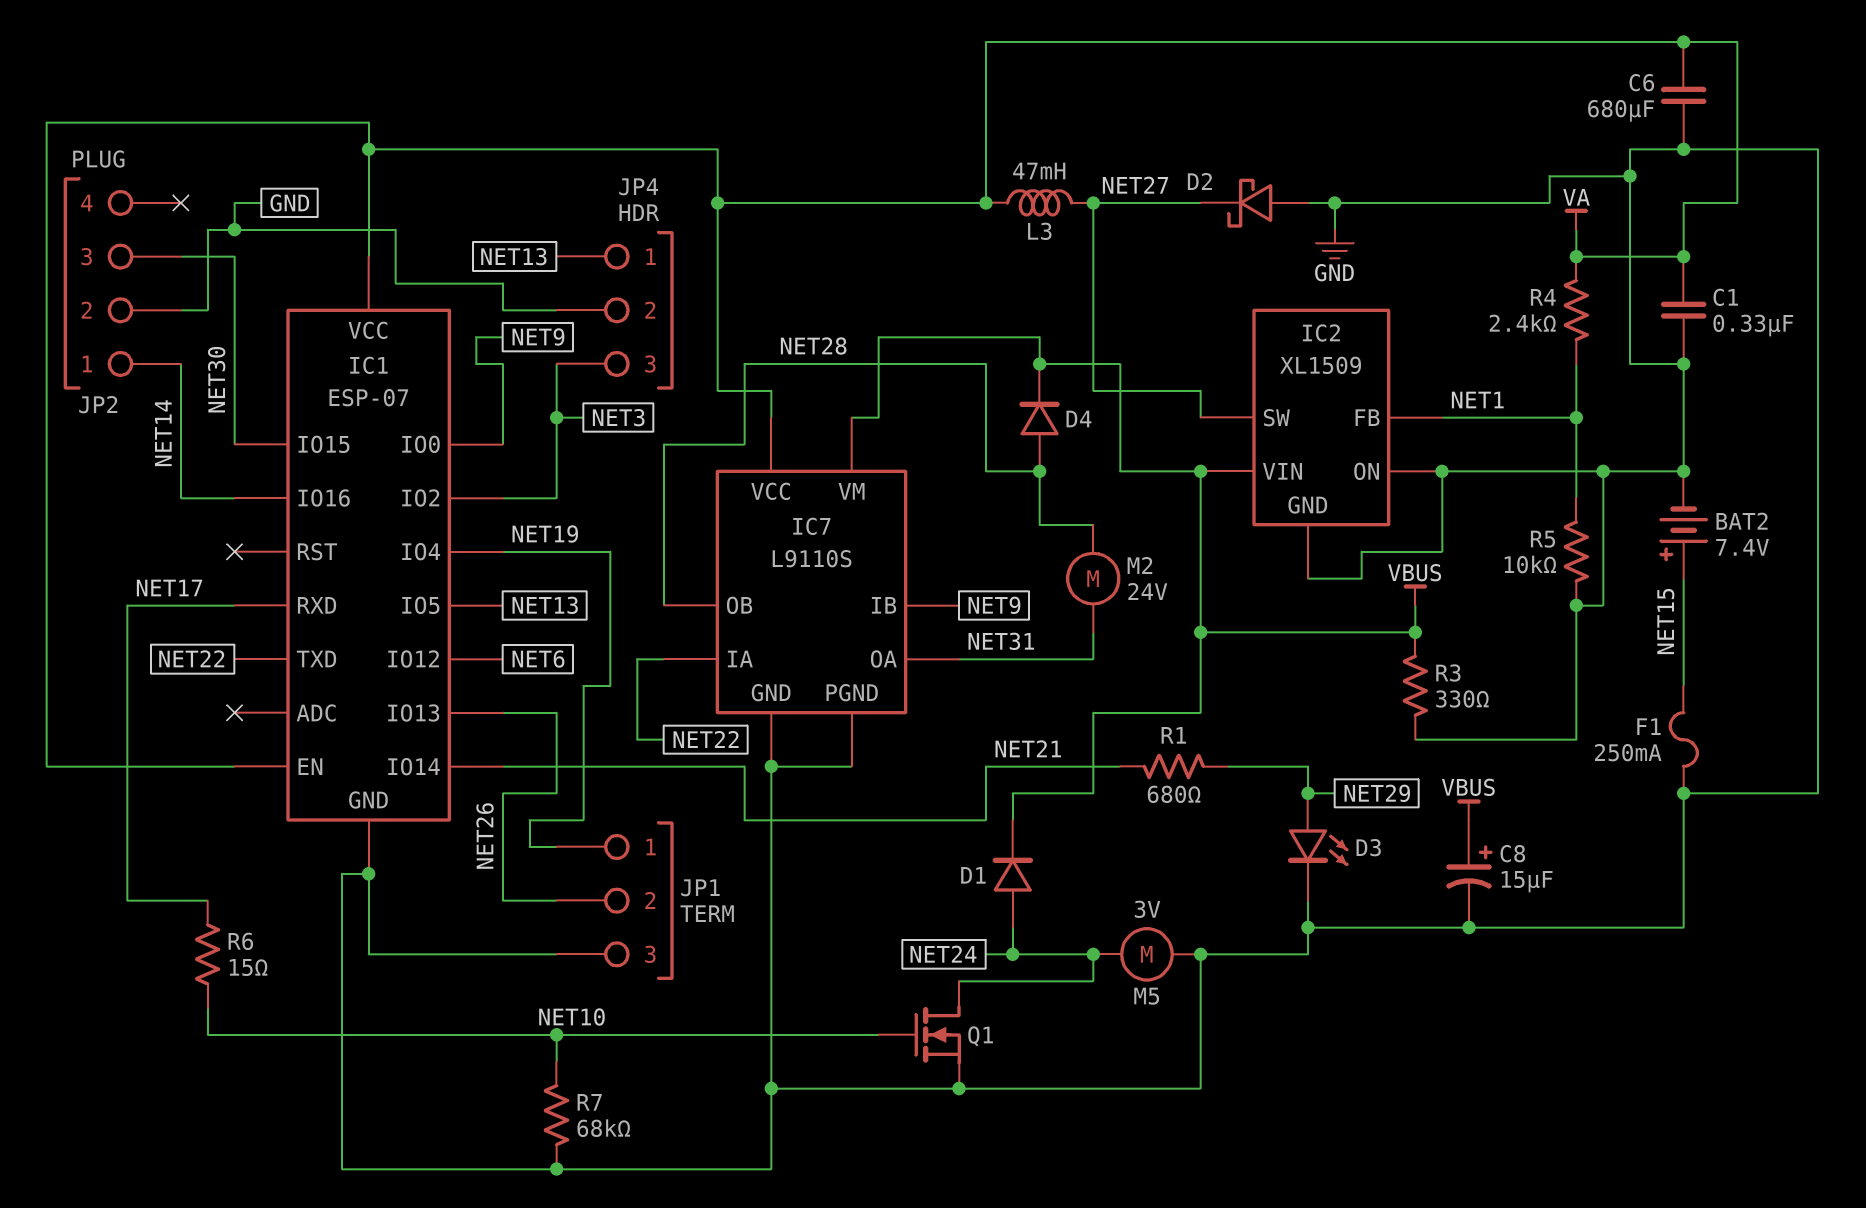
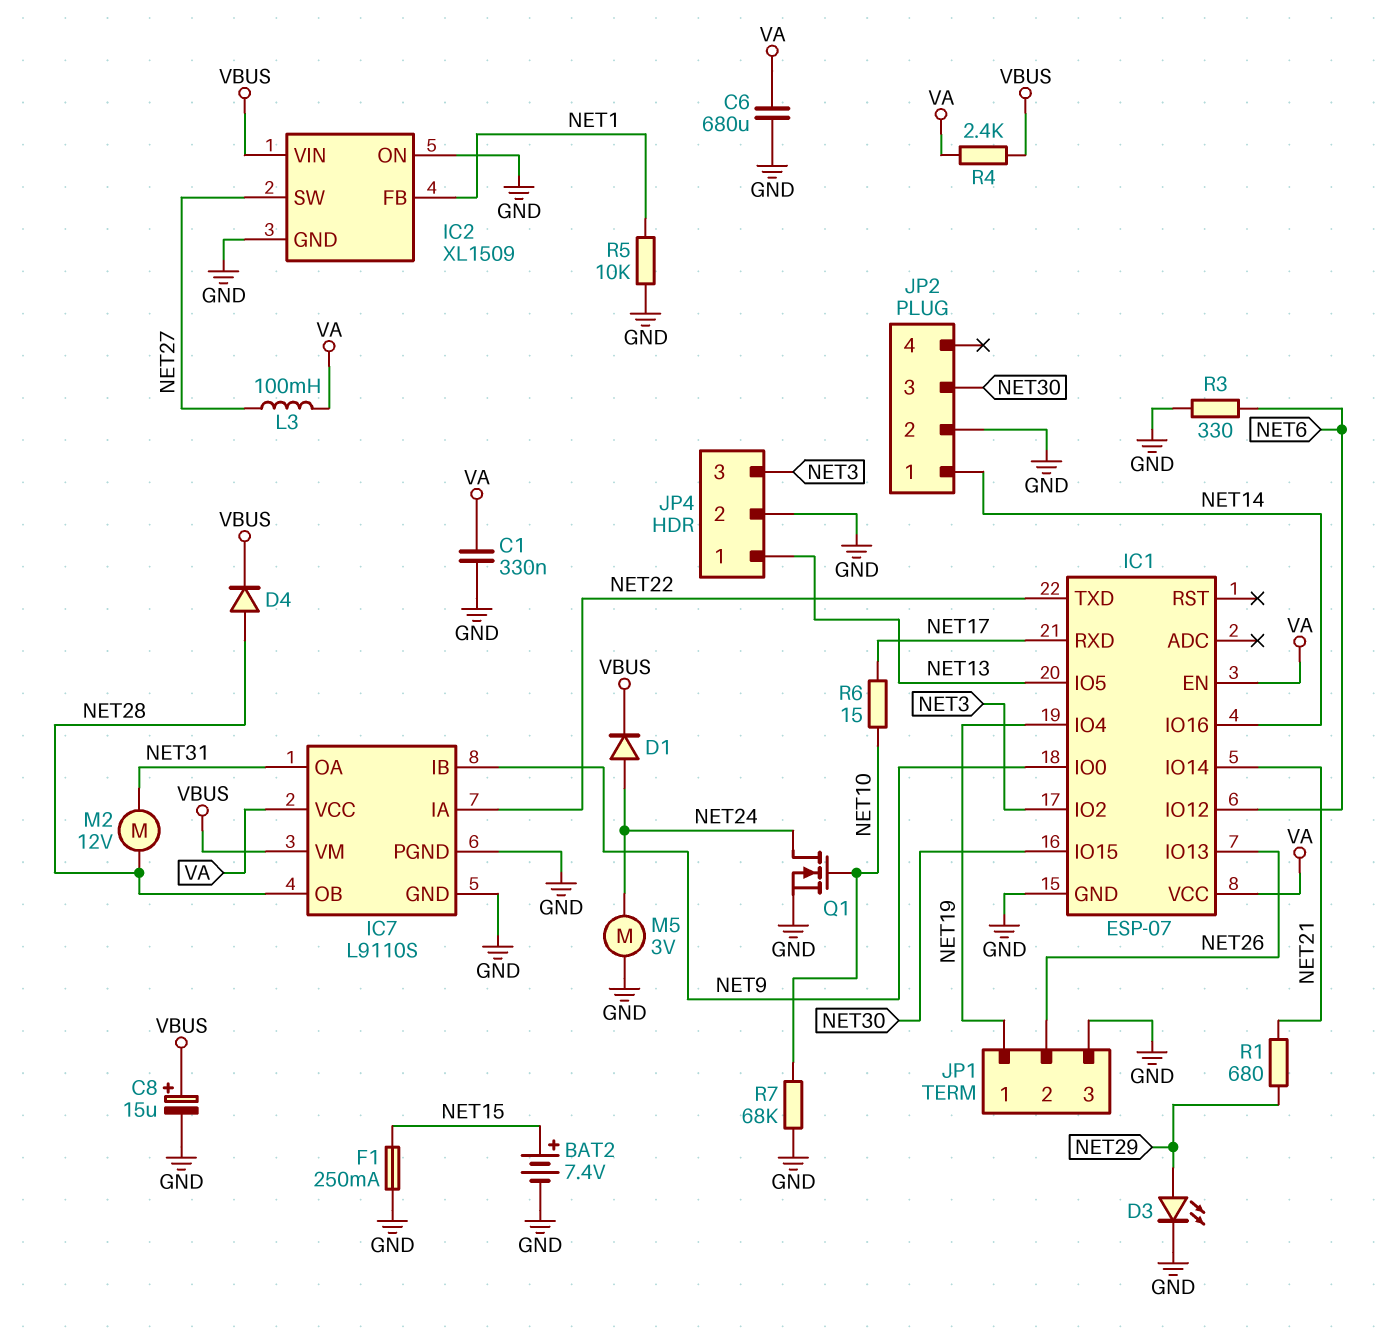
D2: schottky (A GND, K NET27) -> none
L3: 47mH (NET27, VA) -> 100mH (NET27, VA)
M2: motor 24V (NET28, NET31) -> motor 12V (NET28, NET31)
R3: 330 (GND, VBUS) -> 330 (GND, NET6)
R4: 2.4k (NET1, VA) -> 2.4k (VA, VBUS)

